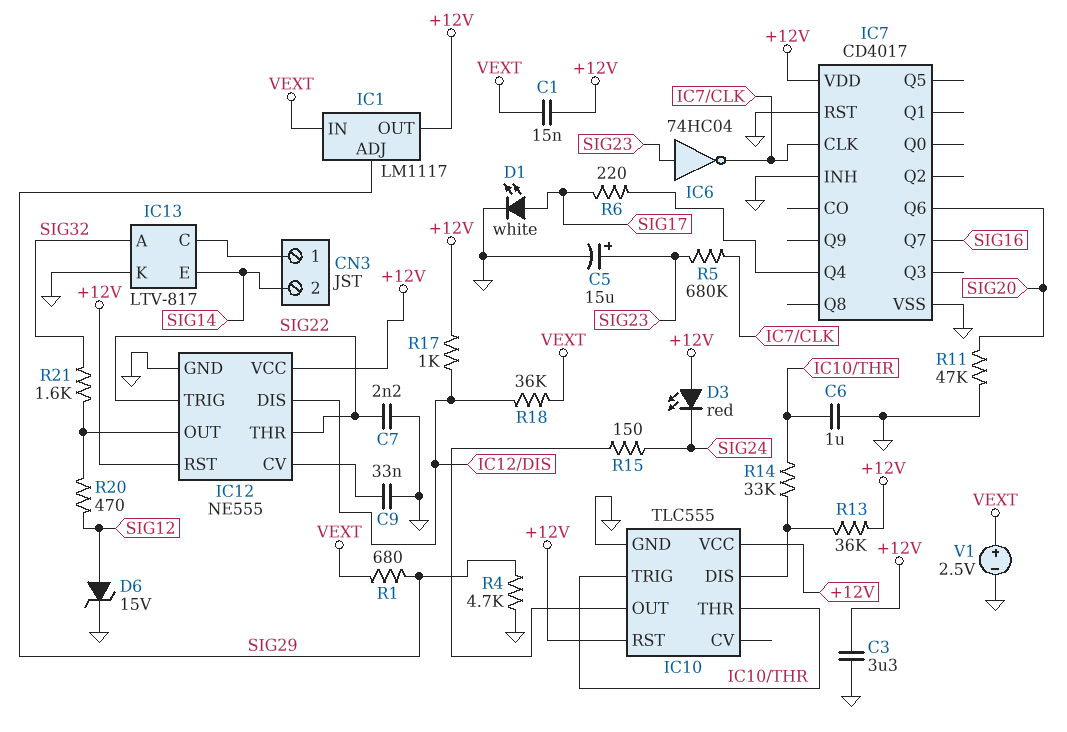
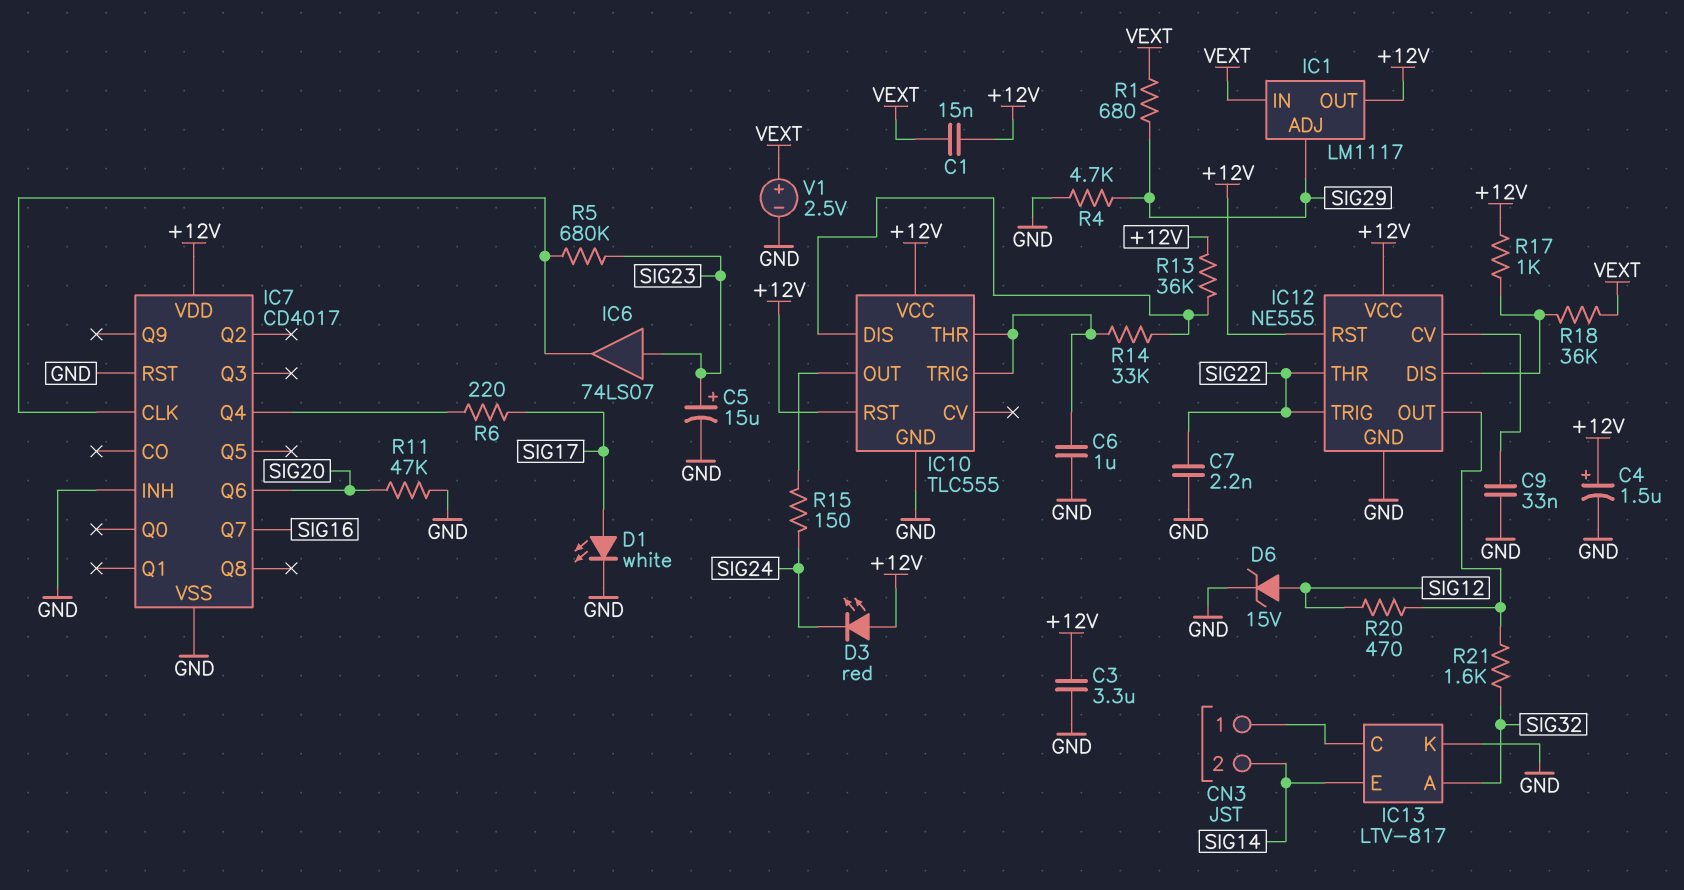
C4: none -> 1.5uF (plus +12V, minus GND)
IC6: NOT 74HC04 (in SIG23, out IC7/CLK) -> buffer 74LS07 (in SIG23, out IC7/CLK)

